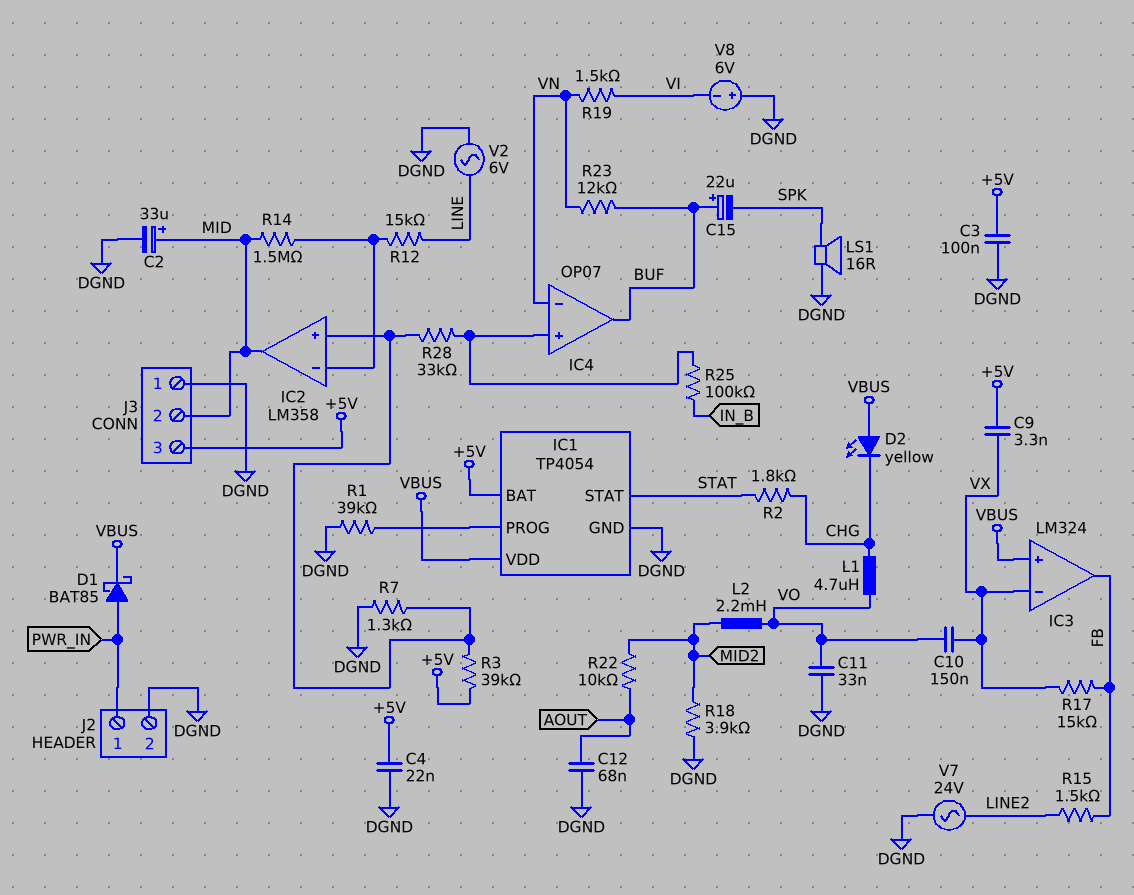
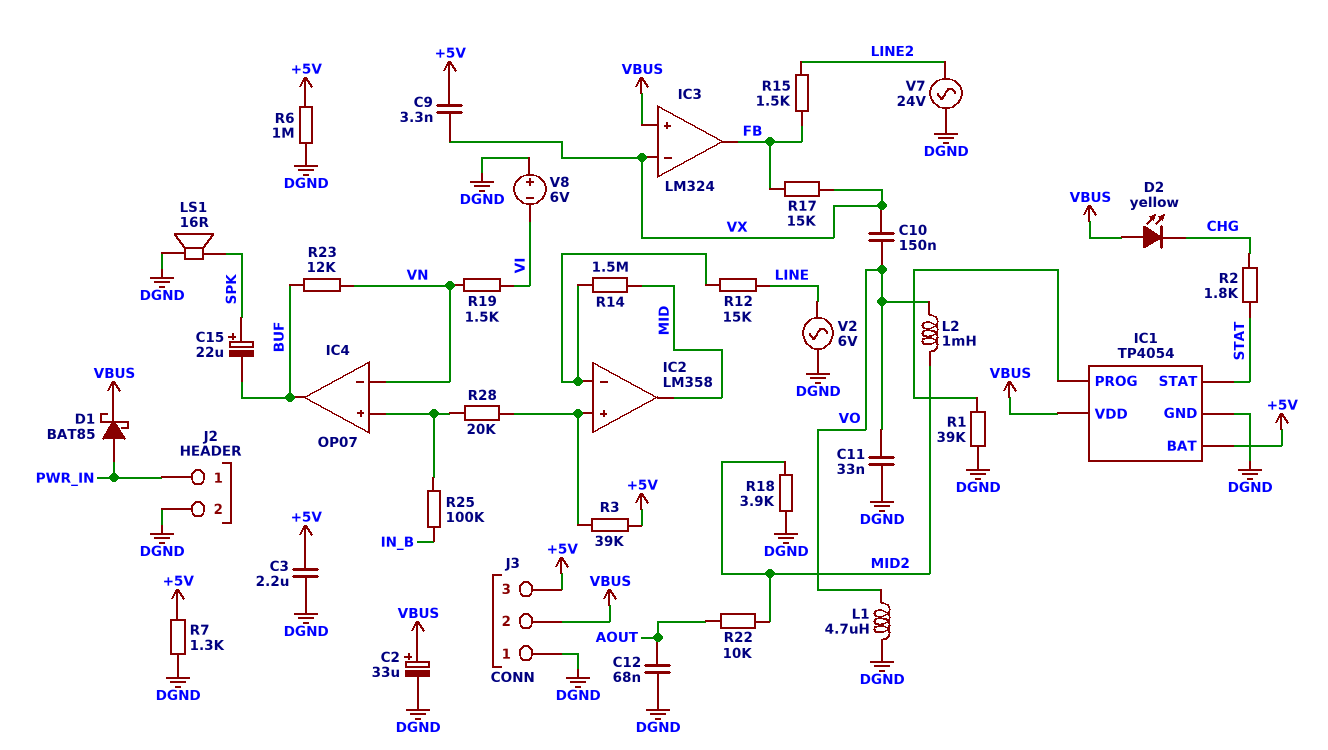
C2: 33uF (plus MID, minus DGND) -> 33uF (plus VBUS, minus DGND)
C3: 100nF (+5V, DGND) -> 2.2uF (+5V, DGND)
C4: 22nF (+5V, DGND) -> none
C15: 22uF (plus BUF, minus SPK) -> 22uF (plus SPK, minus BUF)
J3 pin 2: MID -> VBUS
L1: 4.7uH (CHG, VO) -> 4.7uH (DGND, VO)
L2: 2.2mH (MID2, VO) -> 1mH (MID2, VO)
R6: none -> 1M (+5V, DGND)
R7: 1.3k (DGND, IC2/in+) -> 1.3k (+5V, DGND)
R28: 33k (IC2/in+, IC4/in+) -> 20k (IC2/in+, IC4/in+)

